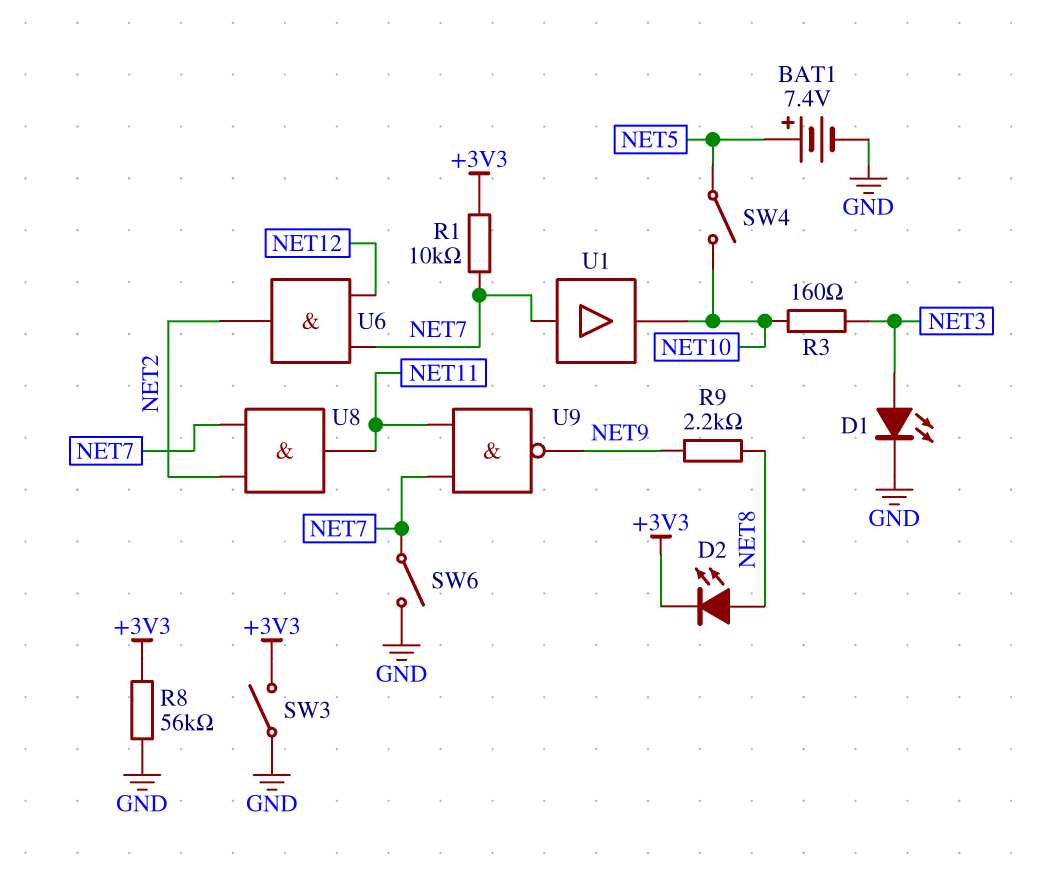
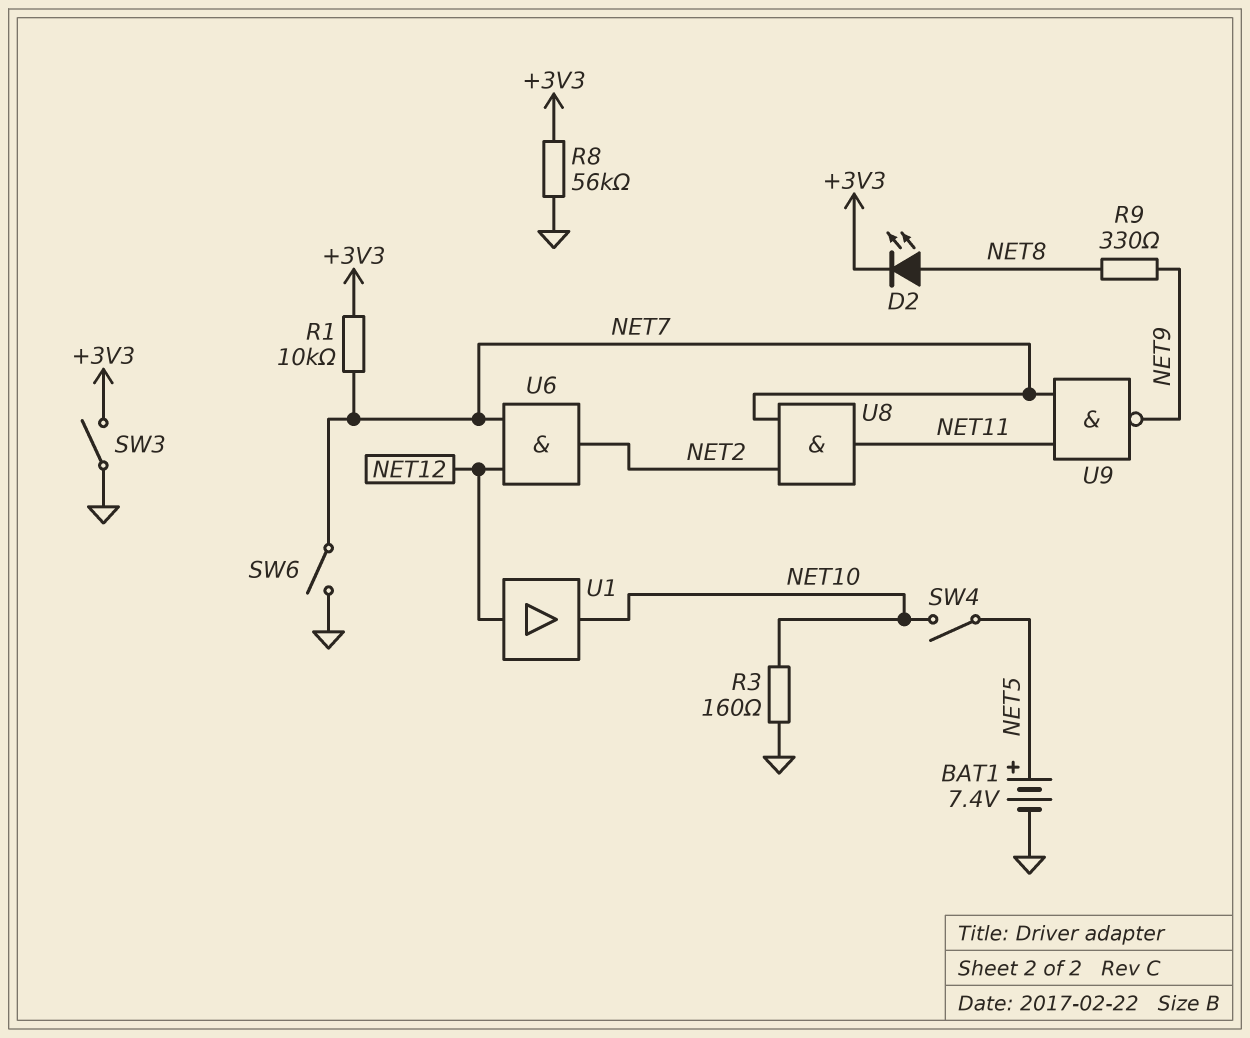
D1: LED (A NET3, K GND) -> none
R3: 160 (NET3, NET10) -> 160 (GND, NET10)
R9: 2.2k (NET8, NET9) -> 330 (NET8, NET9)
U1: buffer (in NET7, out NET10) -> buffer (in NET12, out NET10)

